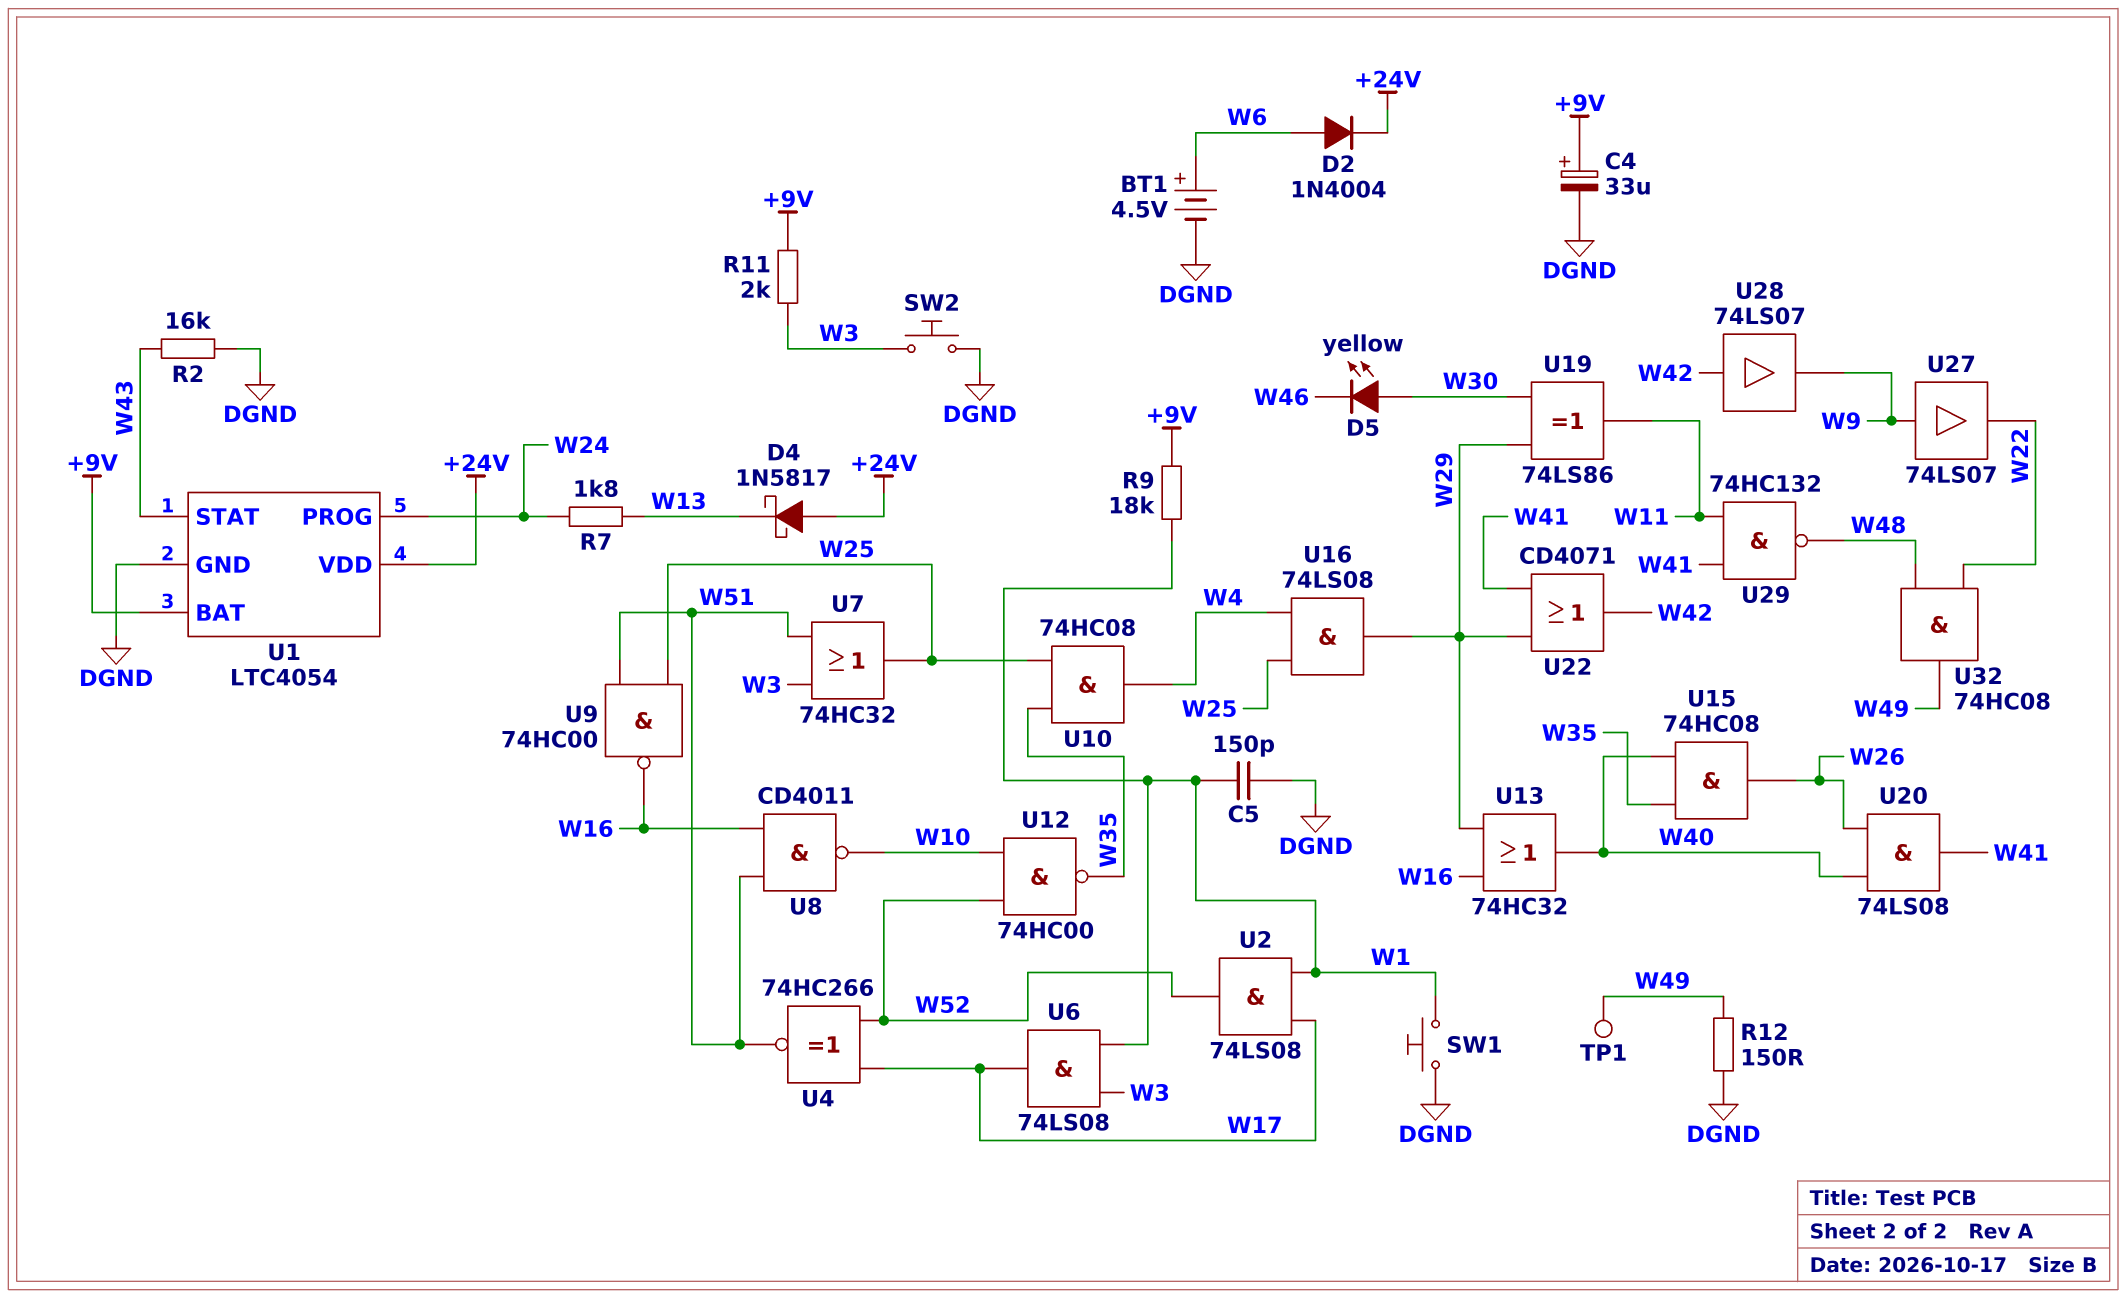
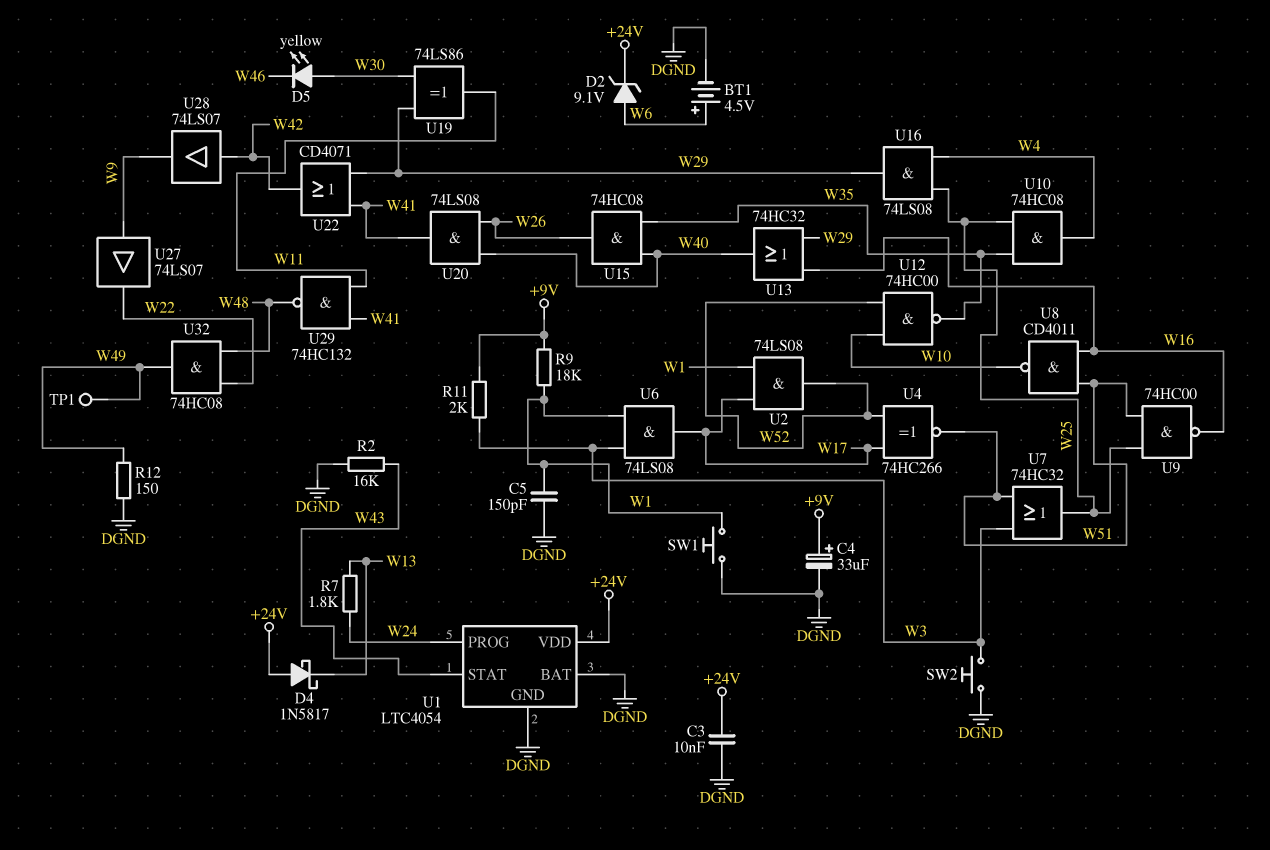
C3: none -> 10nF (+24V, DGND)
D2: diode 1N4004 (A W6, K +24V) -> zener 9.1V (A W6, K +24V)
U1 pin BAT: +9V -> DGND

